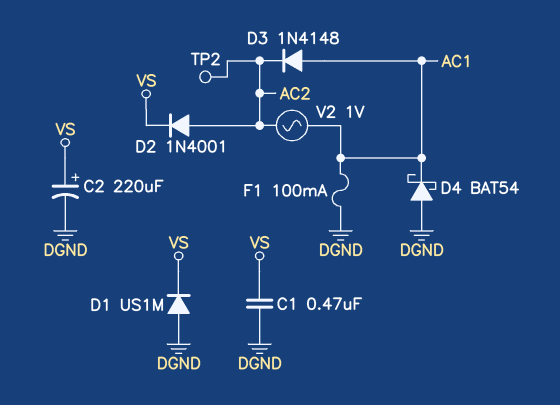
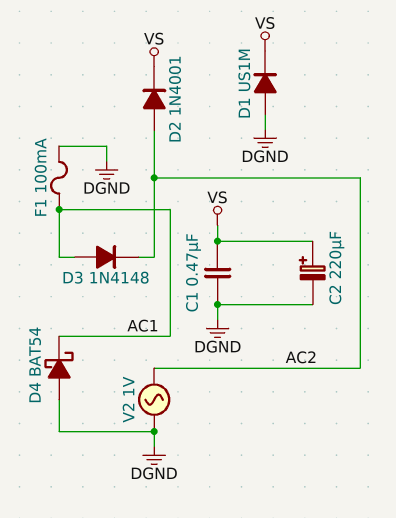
TP2: test point (AC2) -> none
V2: AC 1V (AC1, AC2) -> AC 1V (AC2, DGND)

